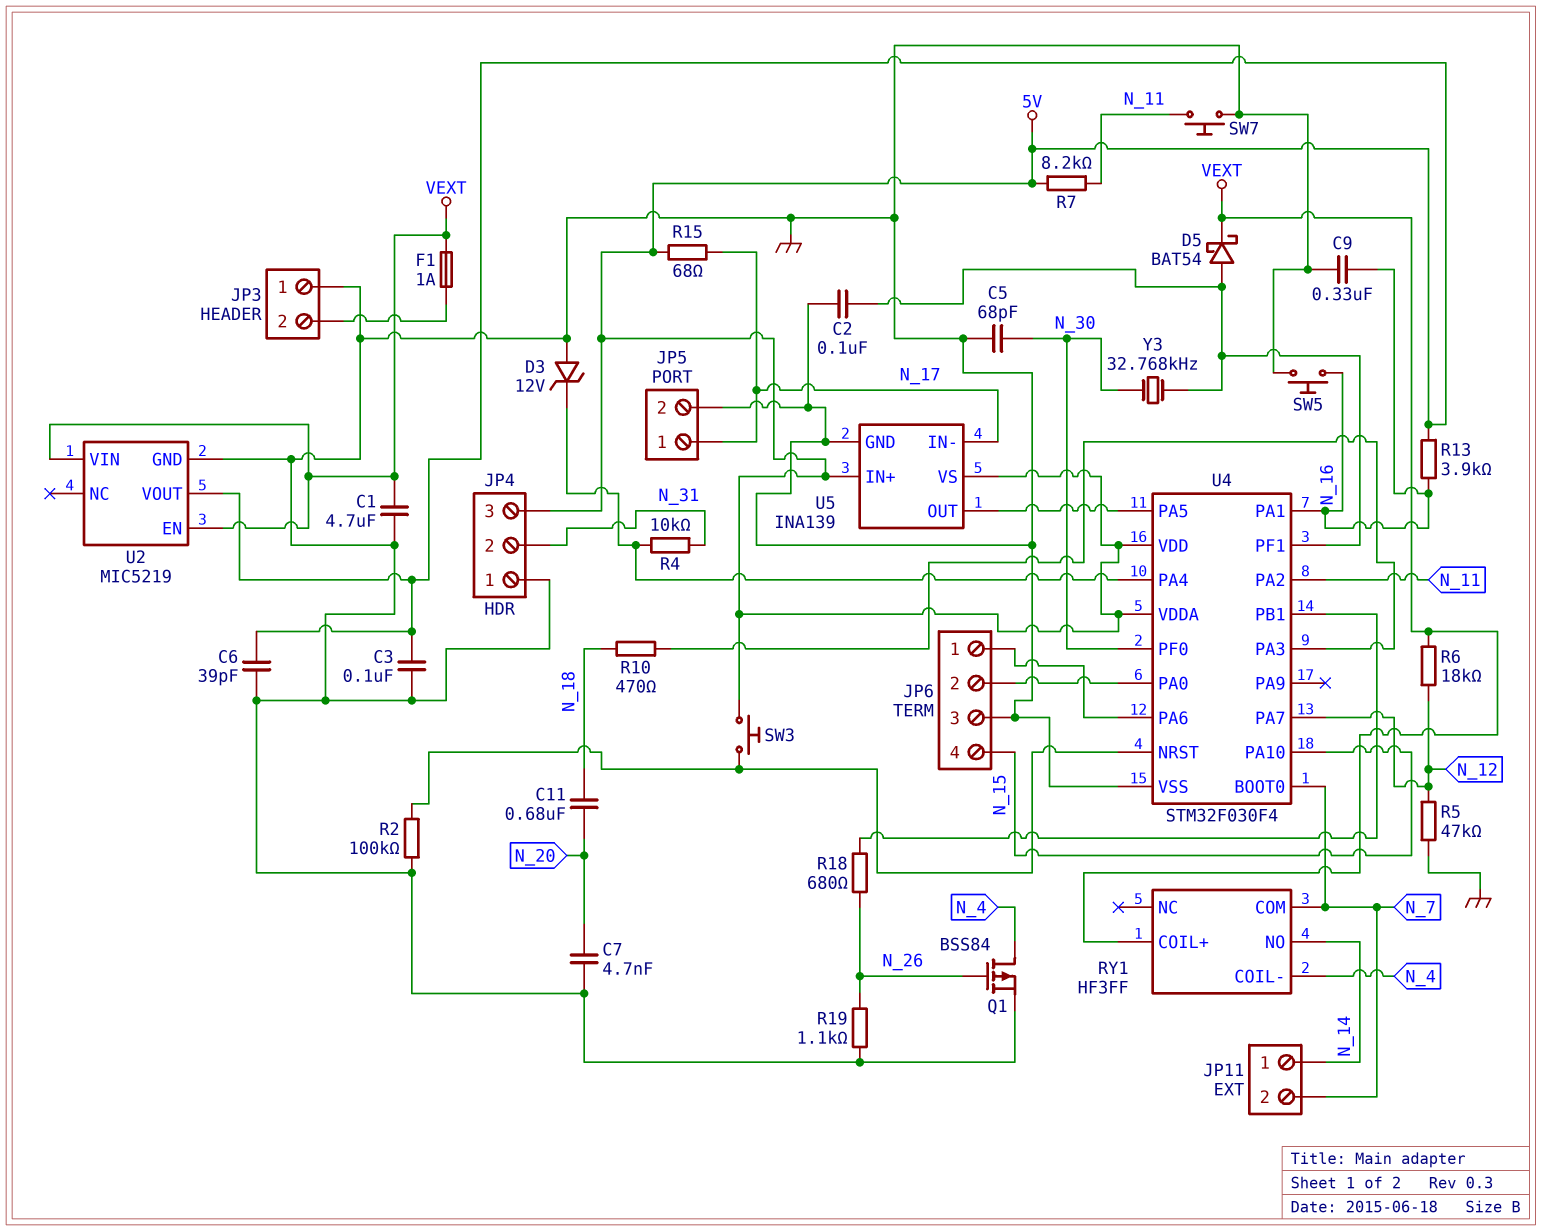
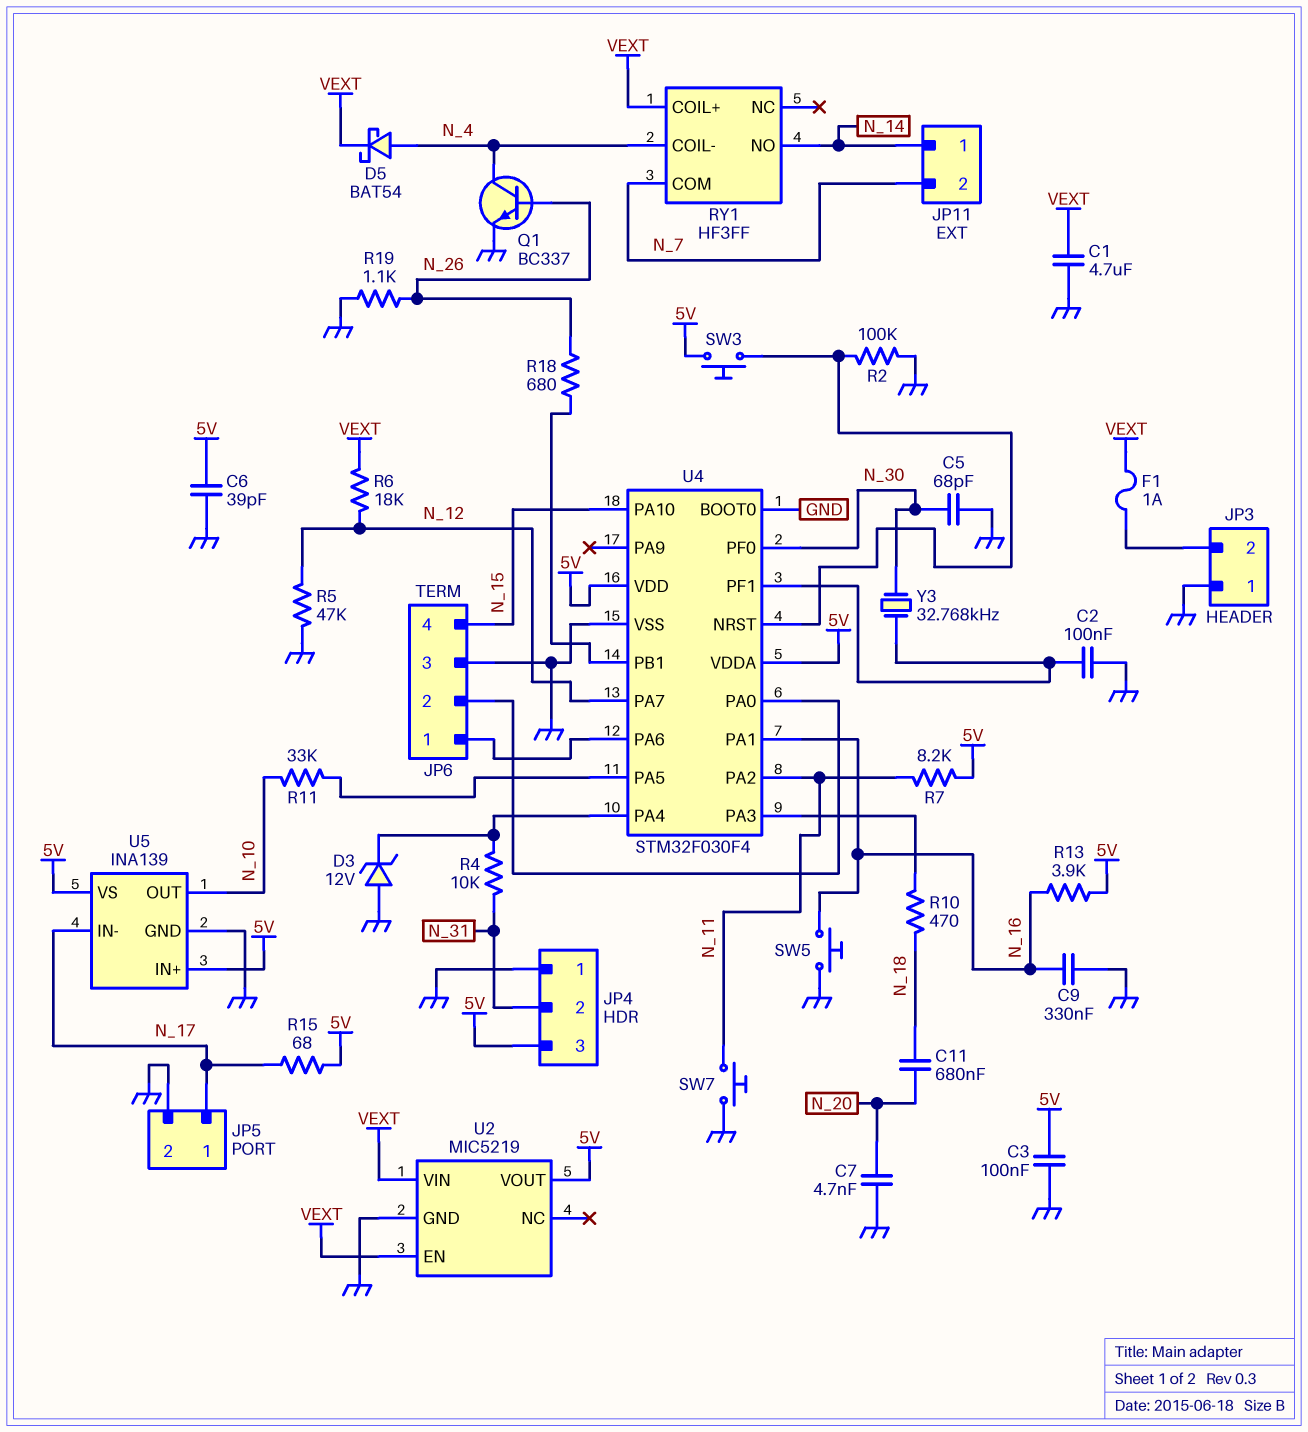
D5: schottky BAT54 (A U4/PF1, K VEXT) -> schottky BAT54 (A N_4, K VEXT)
Q1: PMOS BSS84 (G N_26, D N_4, S GND) -> NPN BC337 (B N_26, C N_4, E GND)
R11: none -> 33k (N_10, U4/PA5)
U4 pin BOOT0: N_7 -> GND
U5 pin OUT: U4/PA5 -> N_10

